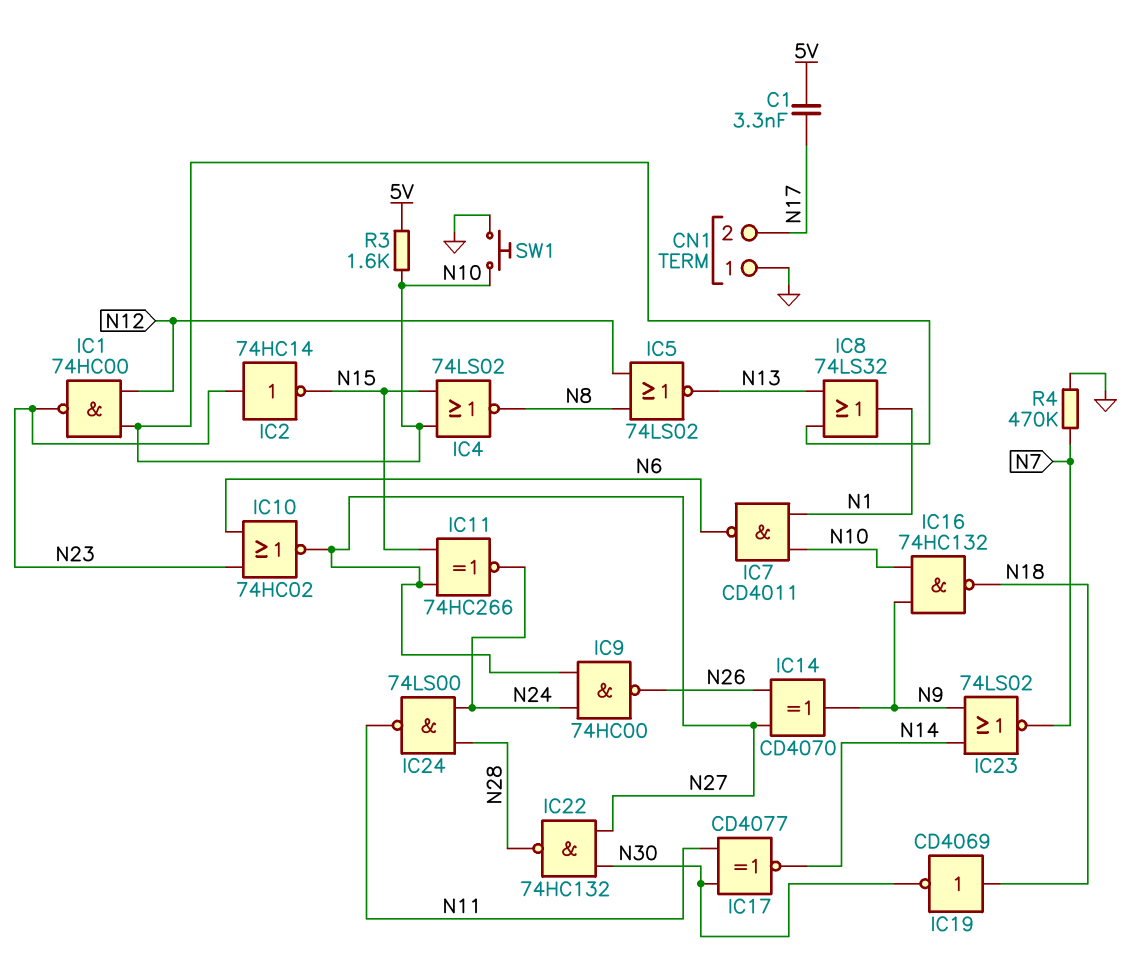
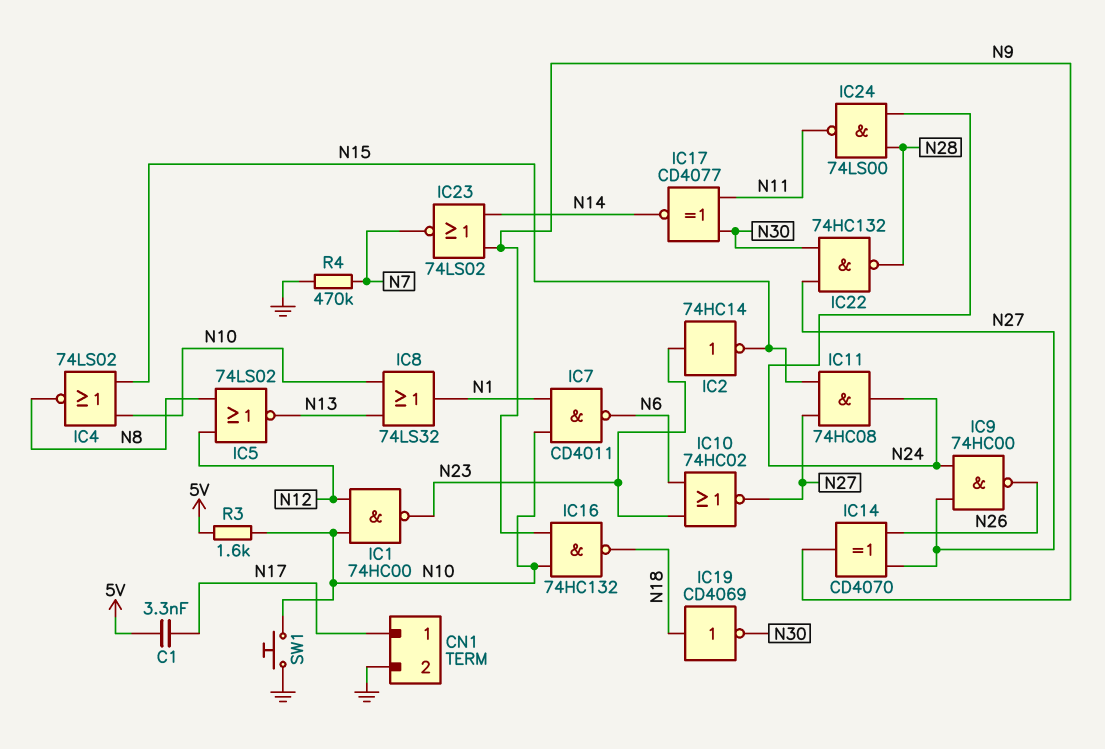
CN1 pin 1: GND -> N17
CN1 pin 2: N17 -> GND
IC11: XNOR 74HC266 (in N15, in N27, out N24) -> AND 74HC08 (in N15, in N27, out N24)

